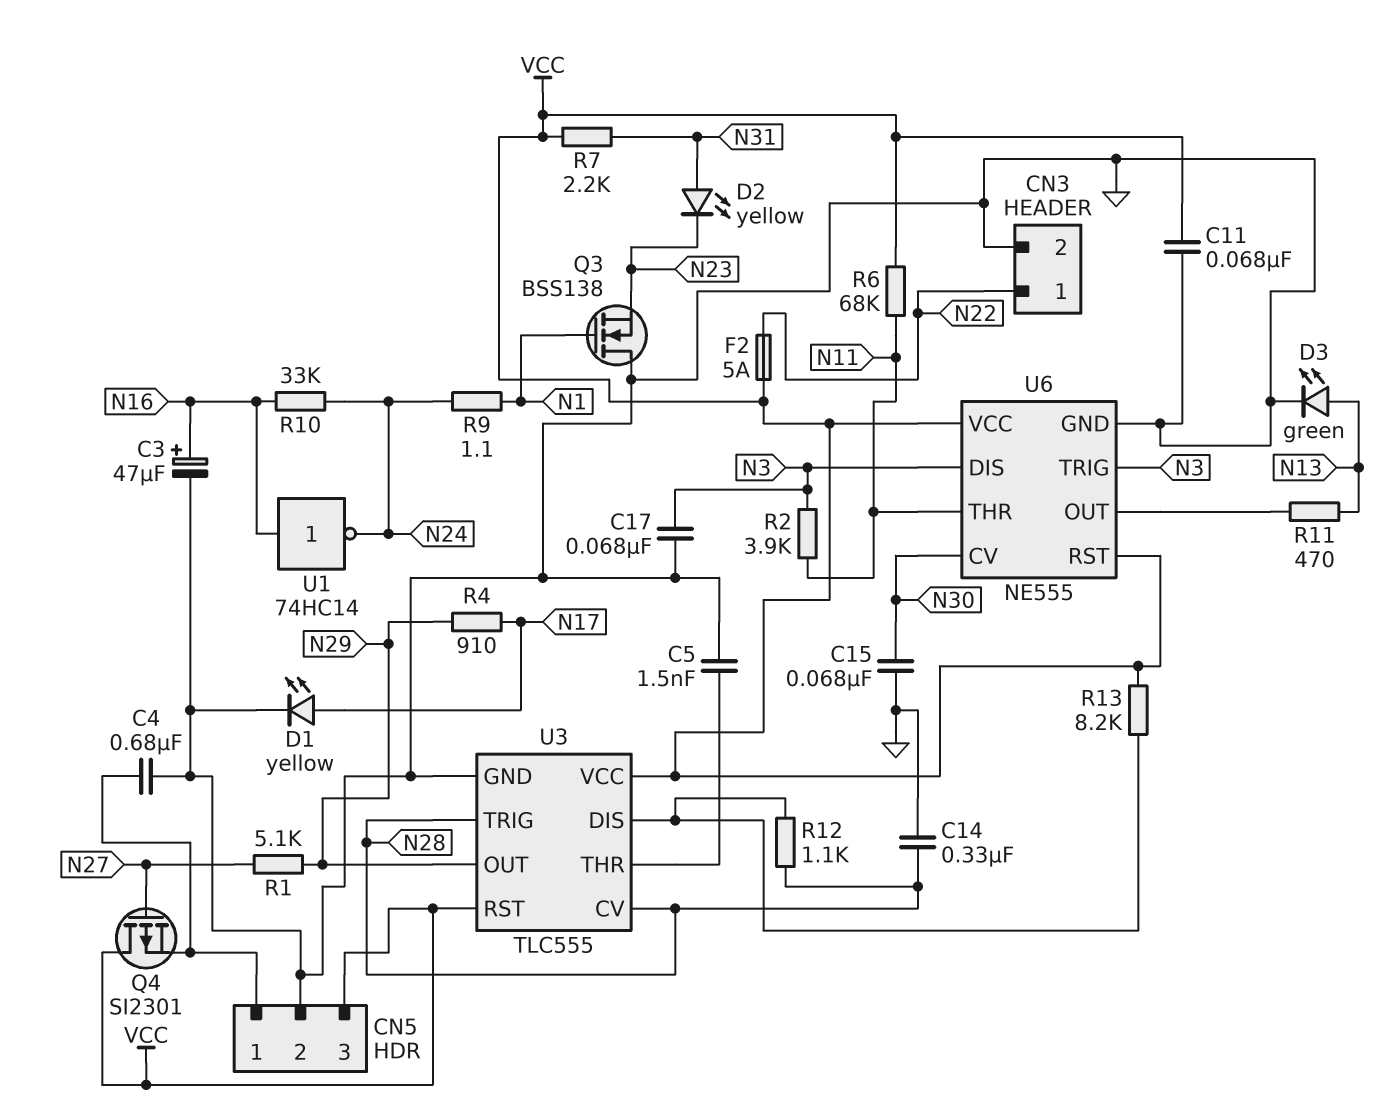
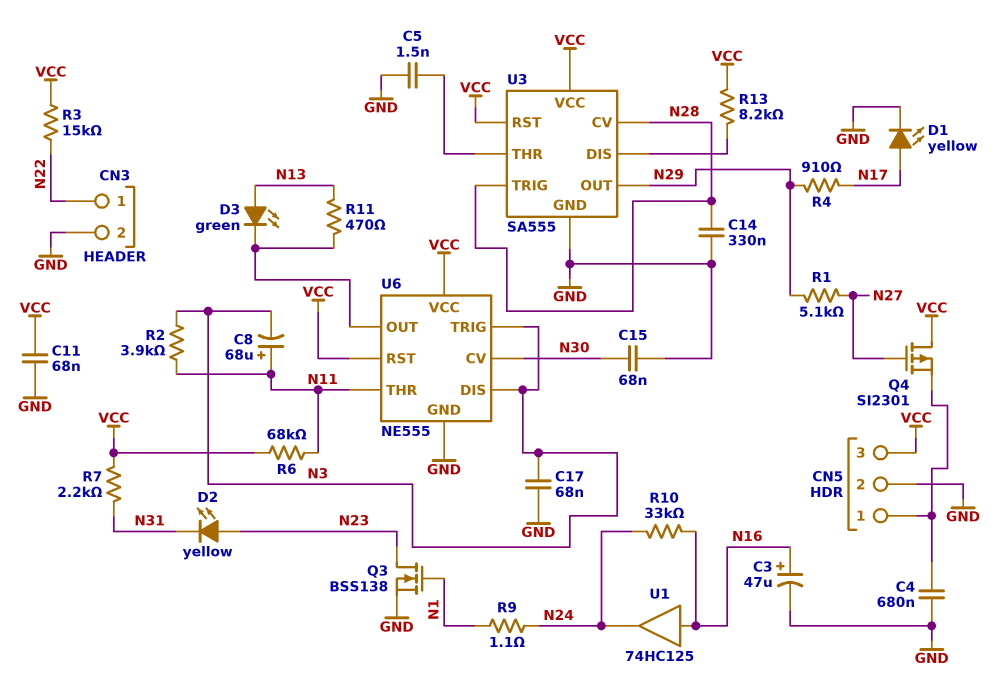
C8: none -> 68uF (plus N11, minus N3)
D2: LED yellow (A N31, K N23) -> LED yellow (A N23, K N31)
D3: LED green (A N13, K GND) -> LED green (A N13, K U6/OUT)
F2: 5A (N22, VCC) -> none
Q3: NMOS BSS138 (G N1, D GND, S N23) -> NMOS BSS138 (G N1, D N23, S GND)
R3: none -> 15k (N22, VCC)
R12: 1.1k (N28, U3/DIS) -> none
U1: NOT 74HC14 (in N16, out N24) -> buffer 74HC125 (in N16, out N24)
U3: TLC555 -> SA555

